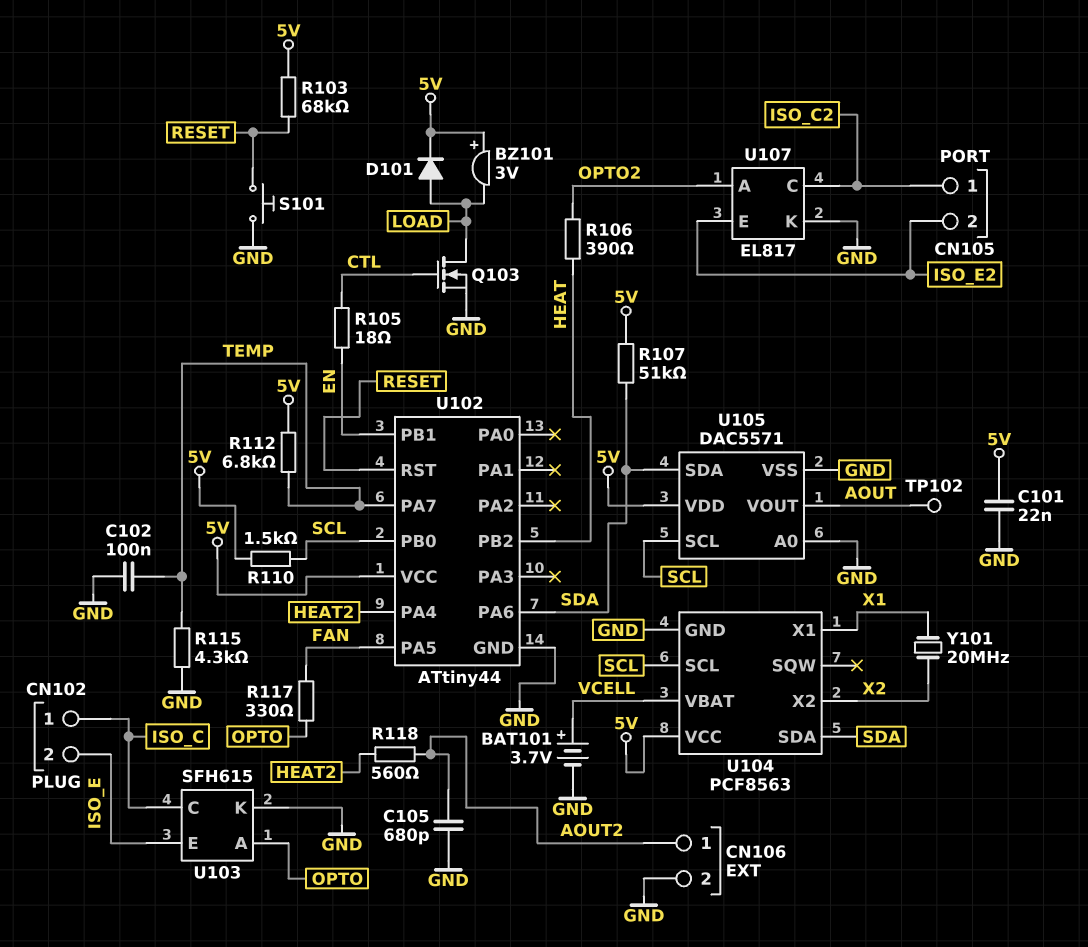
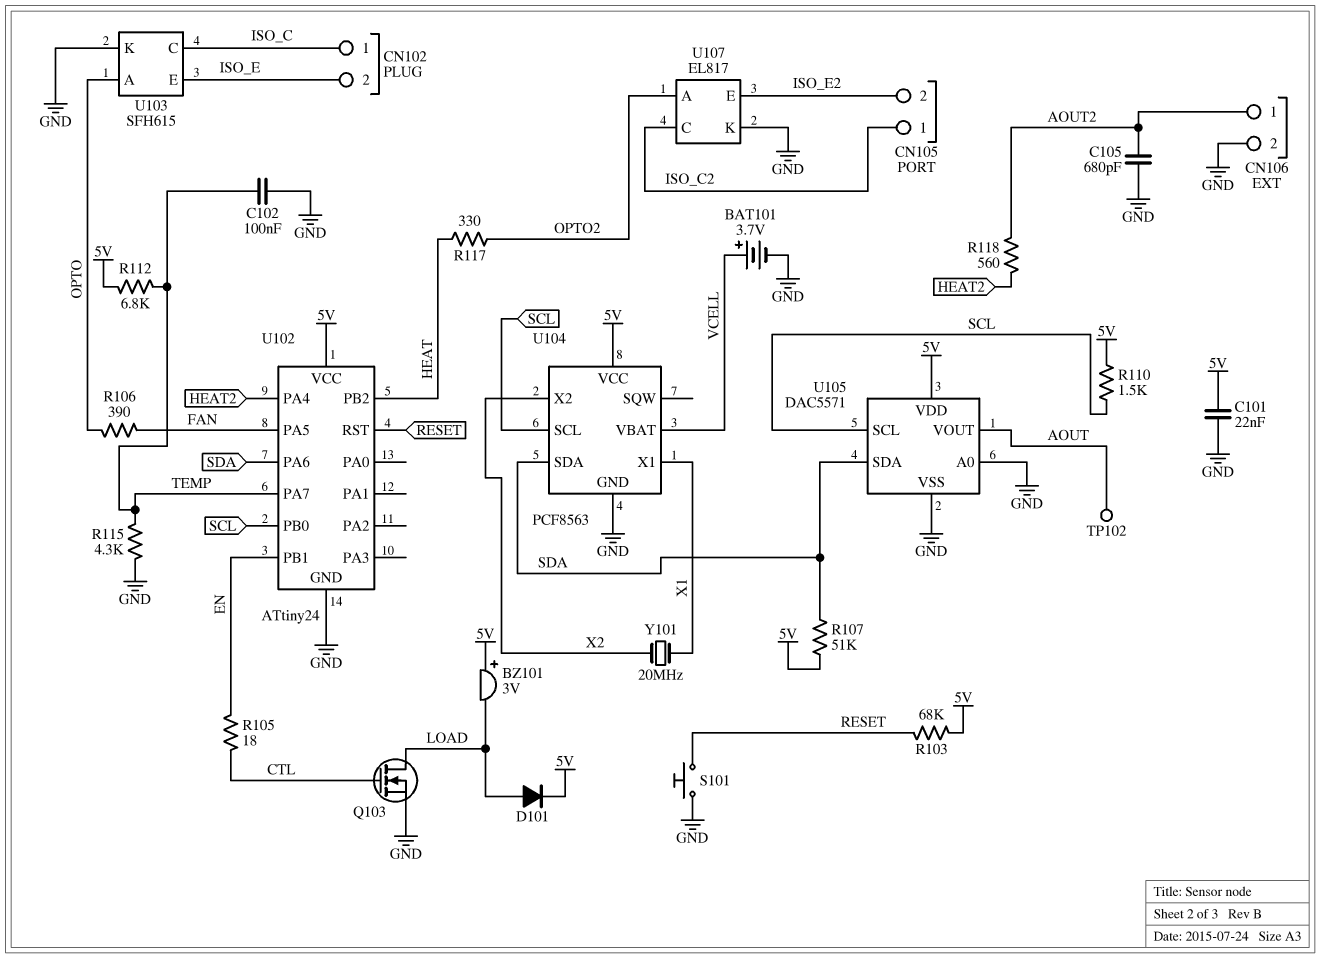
R106: 390 (HEAT, OPTO2) -> 390 (FAN, OPTO)
R117: 330 (FAN, OPTO) -> 330 (HEAT, OPTO2)
U102: ATtiny44 -> ATtiny24

